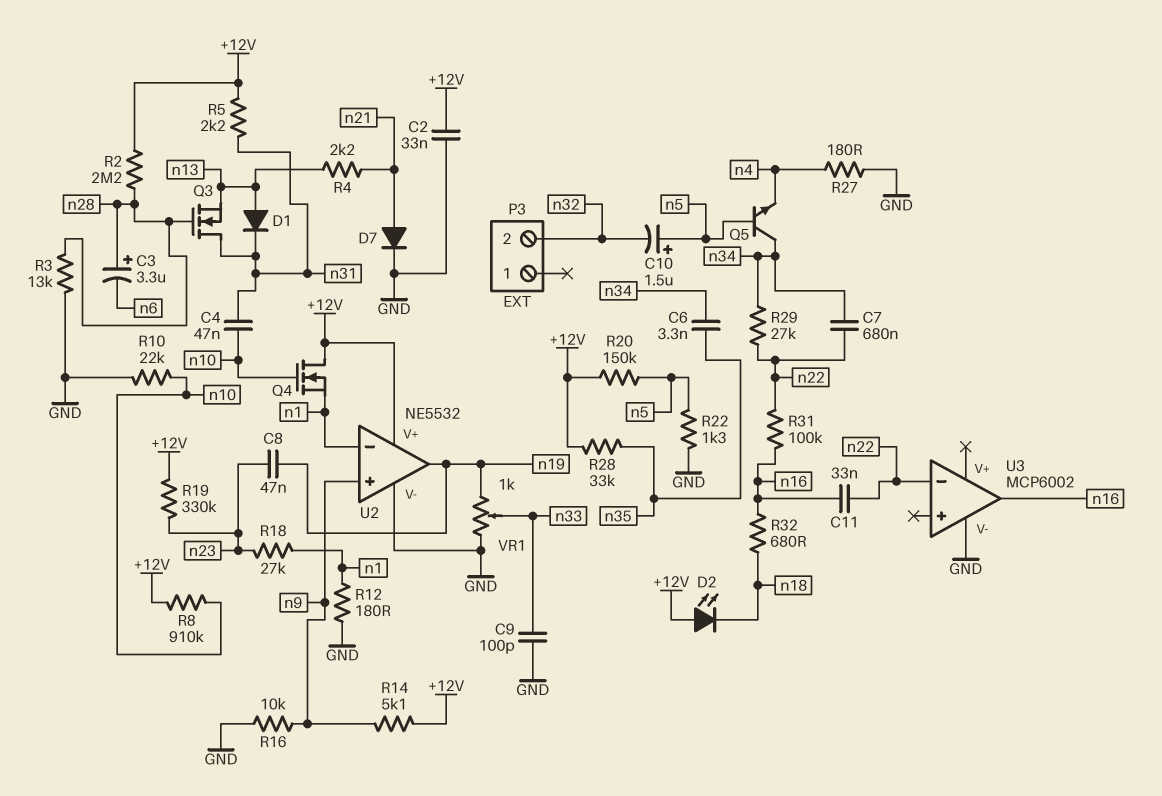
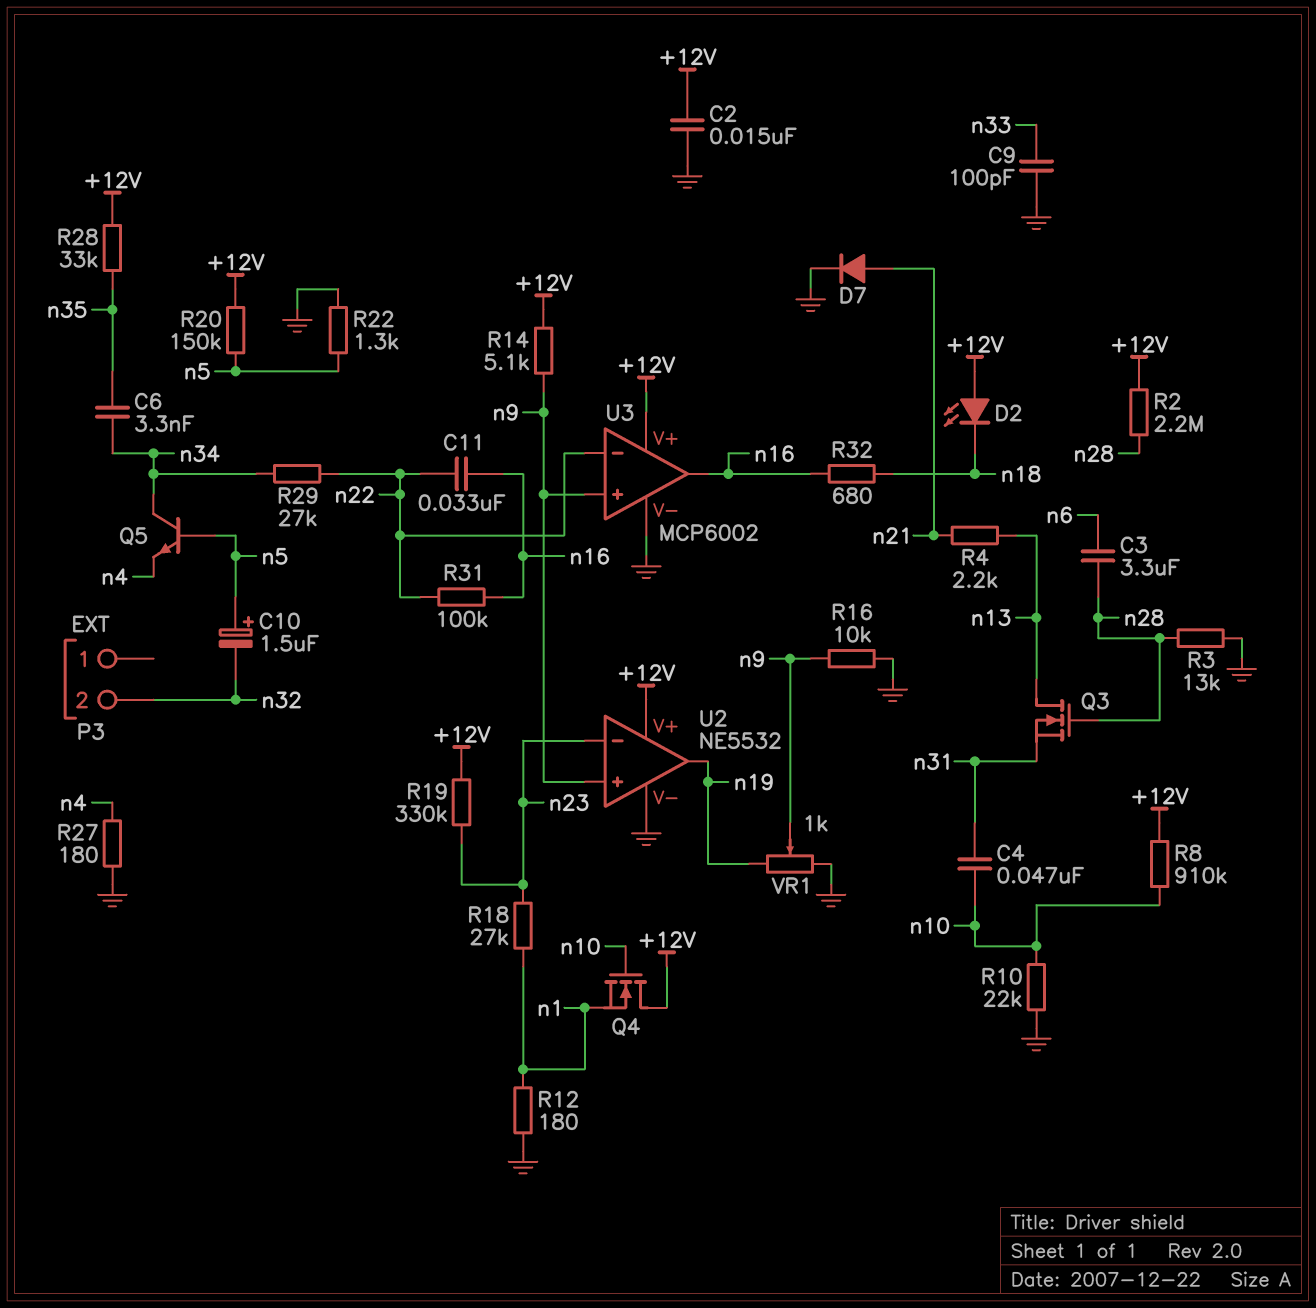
C2: 33nF (+12V, GND) -> 15nF (+12V, GND)
C3: 3.3uF (plus n28, minus n6) -> 3.3uF (n6, n28)
C7: 680nF (n22, n34) -> none
C8: 47nF (n19, n23) -> none
D1: diode (A n13, K n31) -> none
Q3: NMOS (G n28, D n31, S n13) -> NMOS (G n28, D n13, S n31)
R5: 2.2k (+12V, n31) -> none
U2 pin in-: n1 -> n23
U3 pin V+: none -> +12V
U3 pin in+: none -> n9
VR1: 1k (GND, n19, wiper n33) -> 1k (GND, n19, wiper n9)

